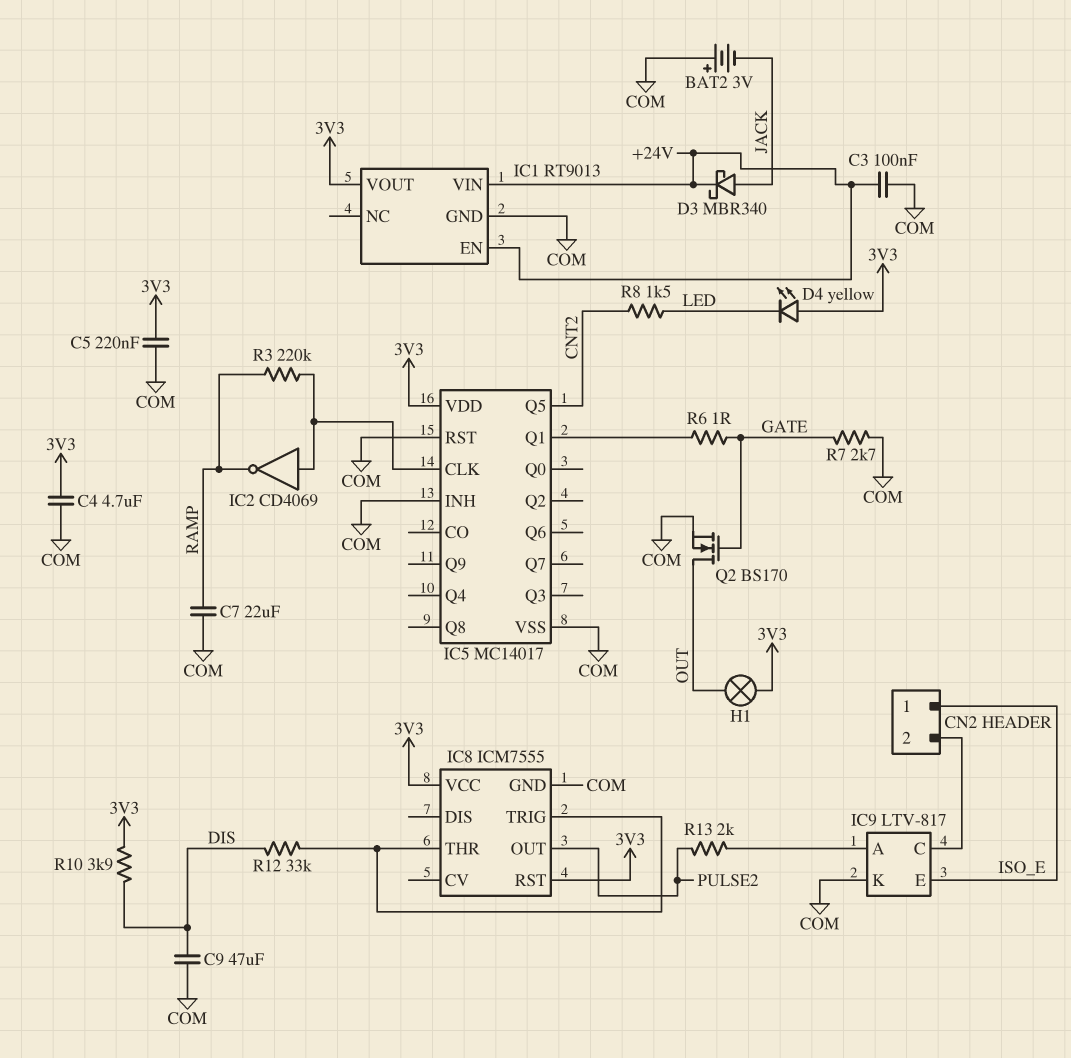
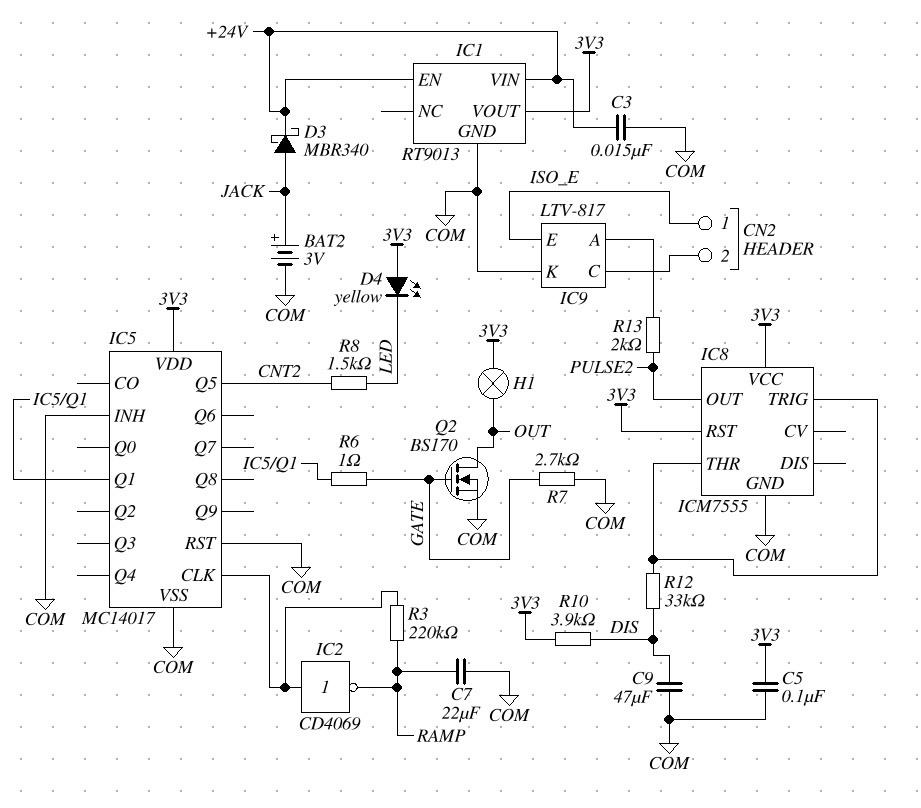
BAT2: 3V (plus COM, minus JACK) -> 3V (plus JACK, minus COM)
C3: 100nF (+24V, COM) -> 15nF (+24V, COM)
C4: 4.7uF (3V3, COM) -> none
C5: 220nF (3V3, COM) -> 100nF (3V3, COM)

